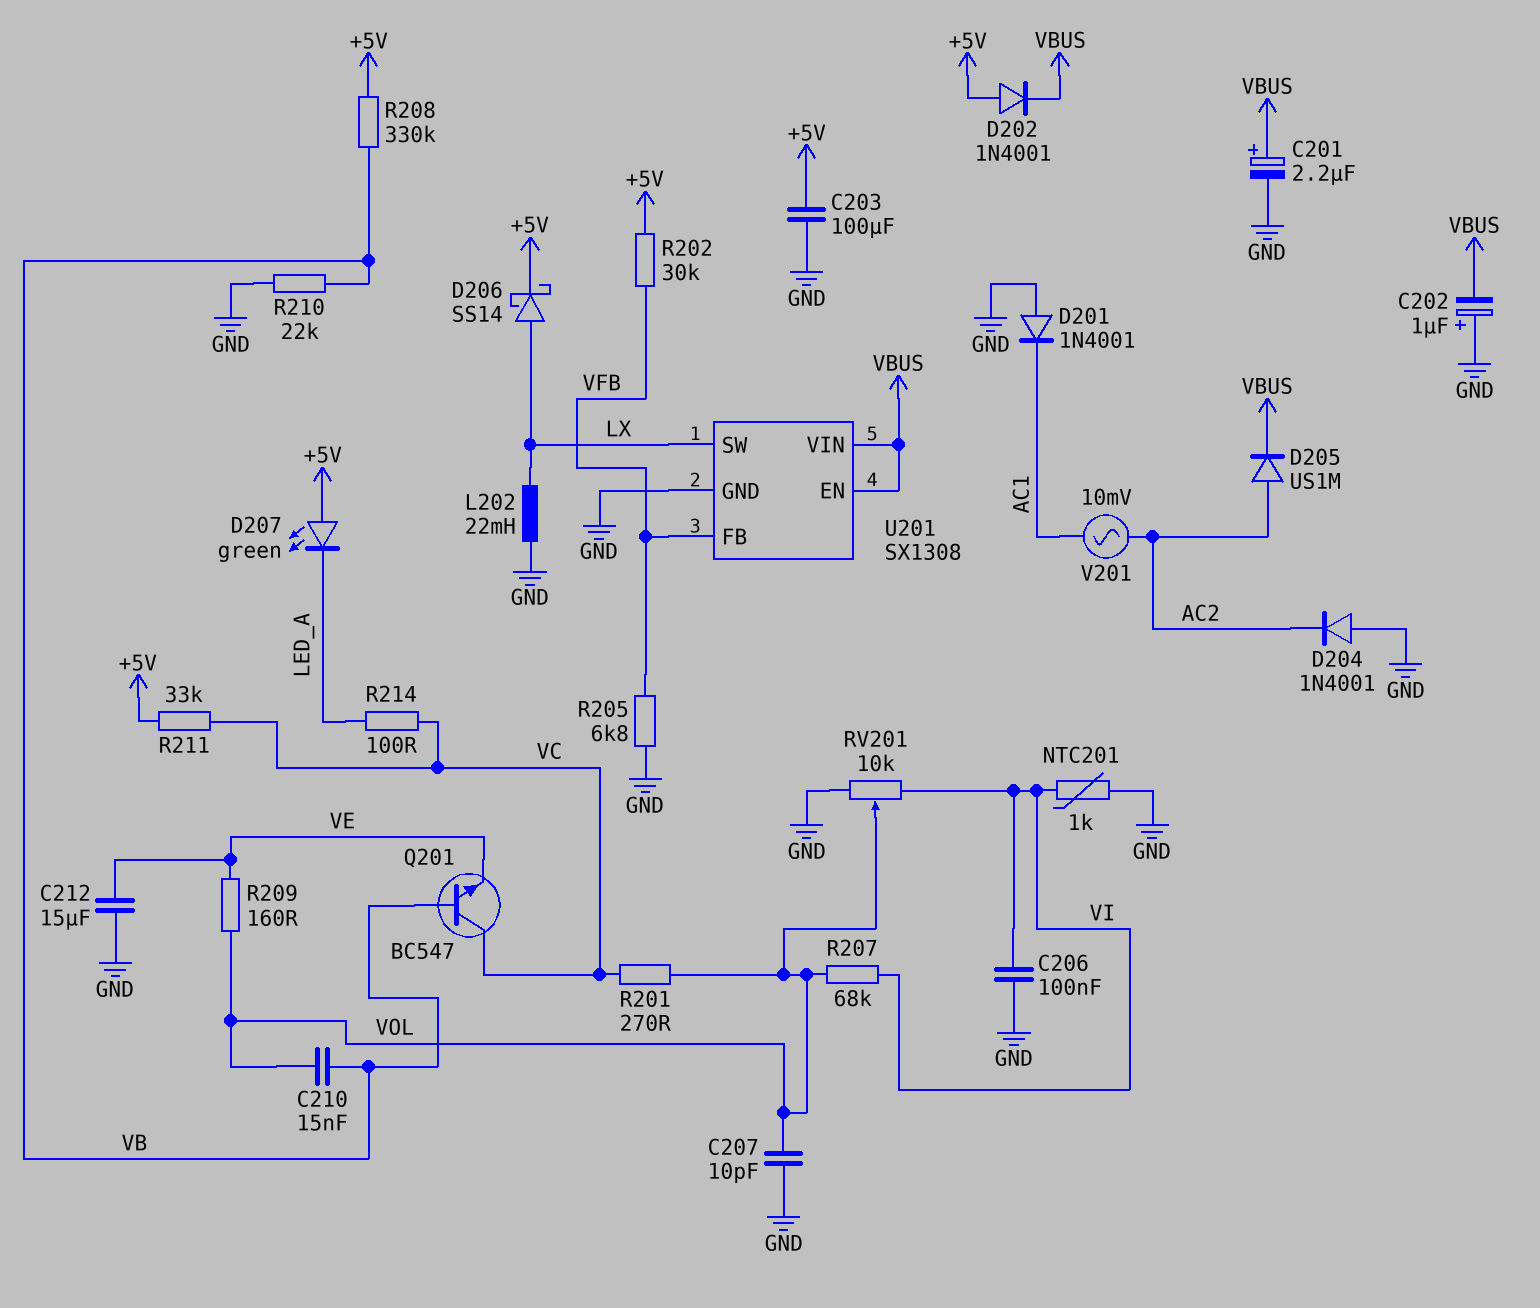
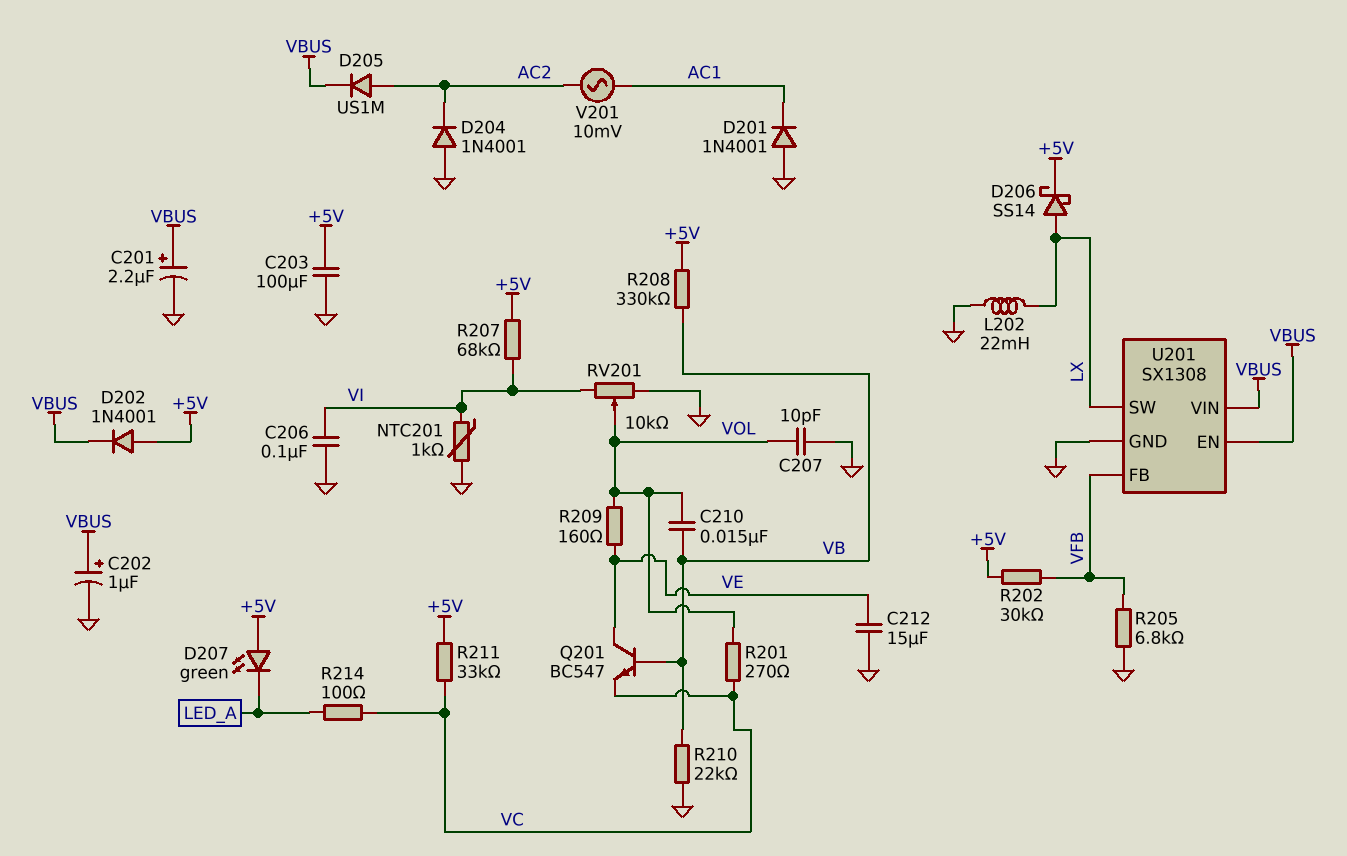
C202: 1uF (plus GND, minus VBUS) -> 1uF (plus VBUS, minus GND)
Q201: NPN BC547 (B VB, C VC, E VE) -> NPN BC547 (B VB, C VE, E VC)
R207: 68k (VI, VOL) -> 68k (+5V, VI)

